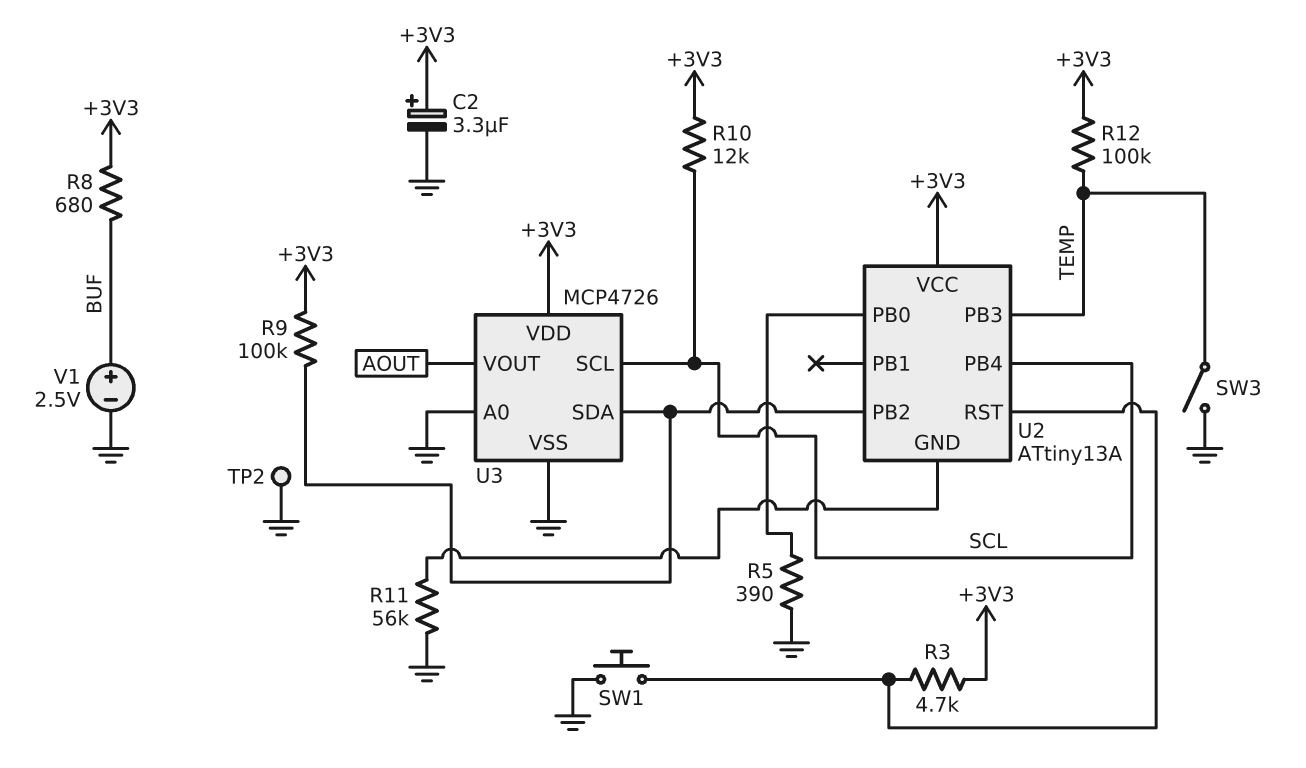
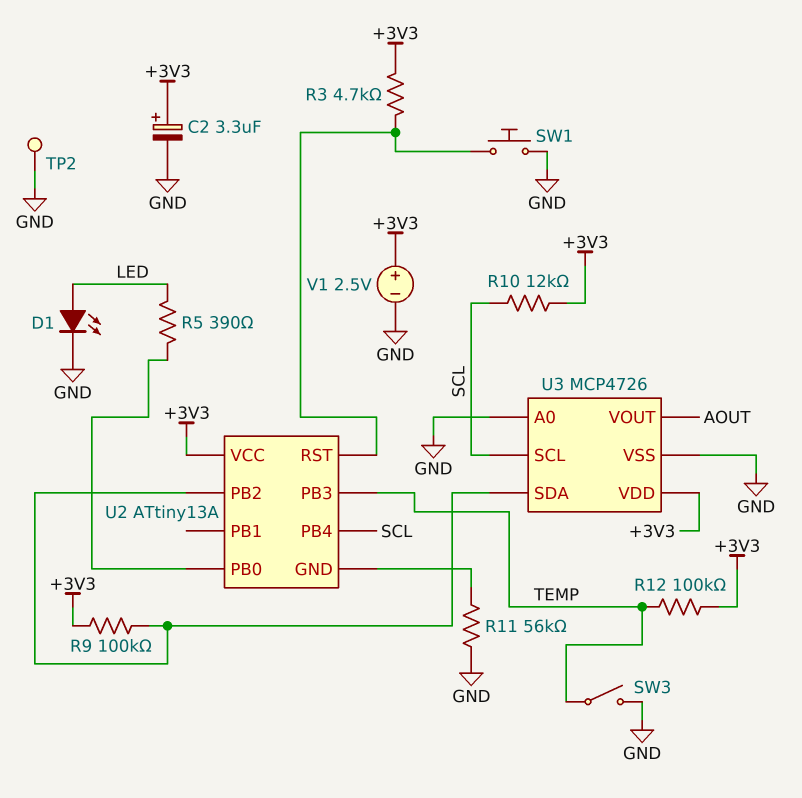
D1: none -> LED (A LED, K GND)
R5: 390 (GND, U2/PB0) -> 390 (LED, U2/PB0)
R8: 680 (+3V3, BUF) -> none
V1: 2.5V (plus BUF, minus GND) -> 2.5V (plus +3V3, minus GND)

